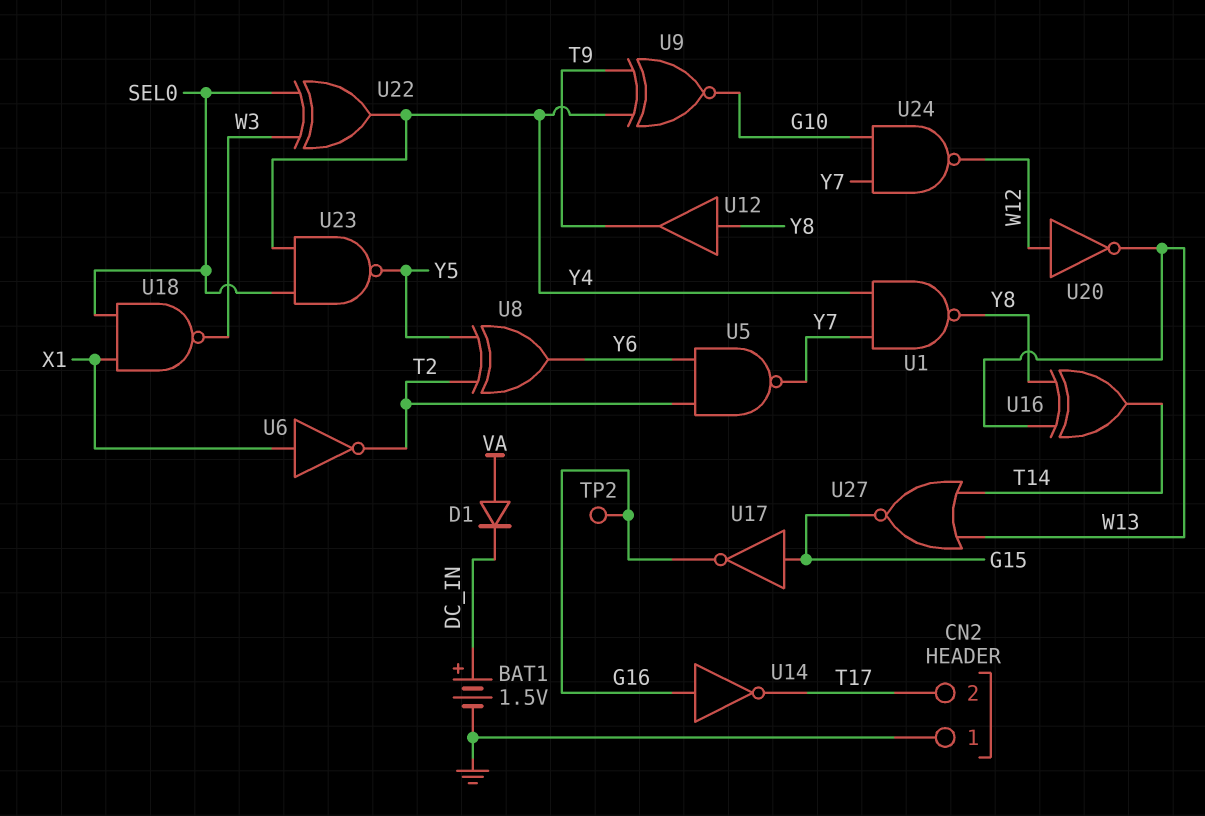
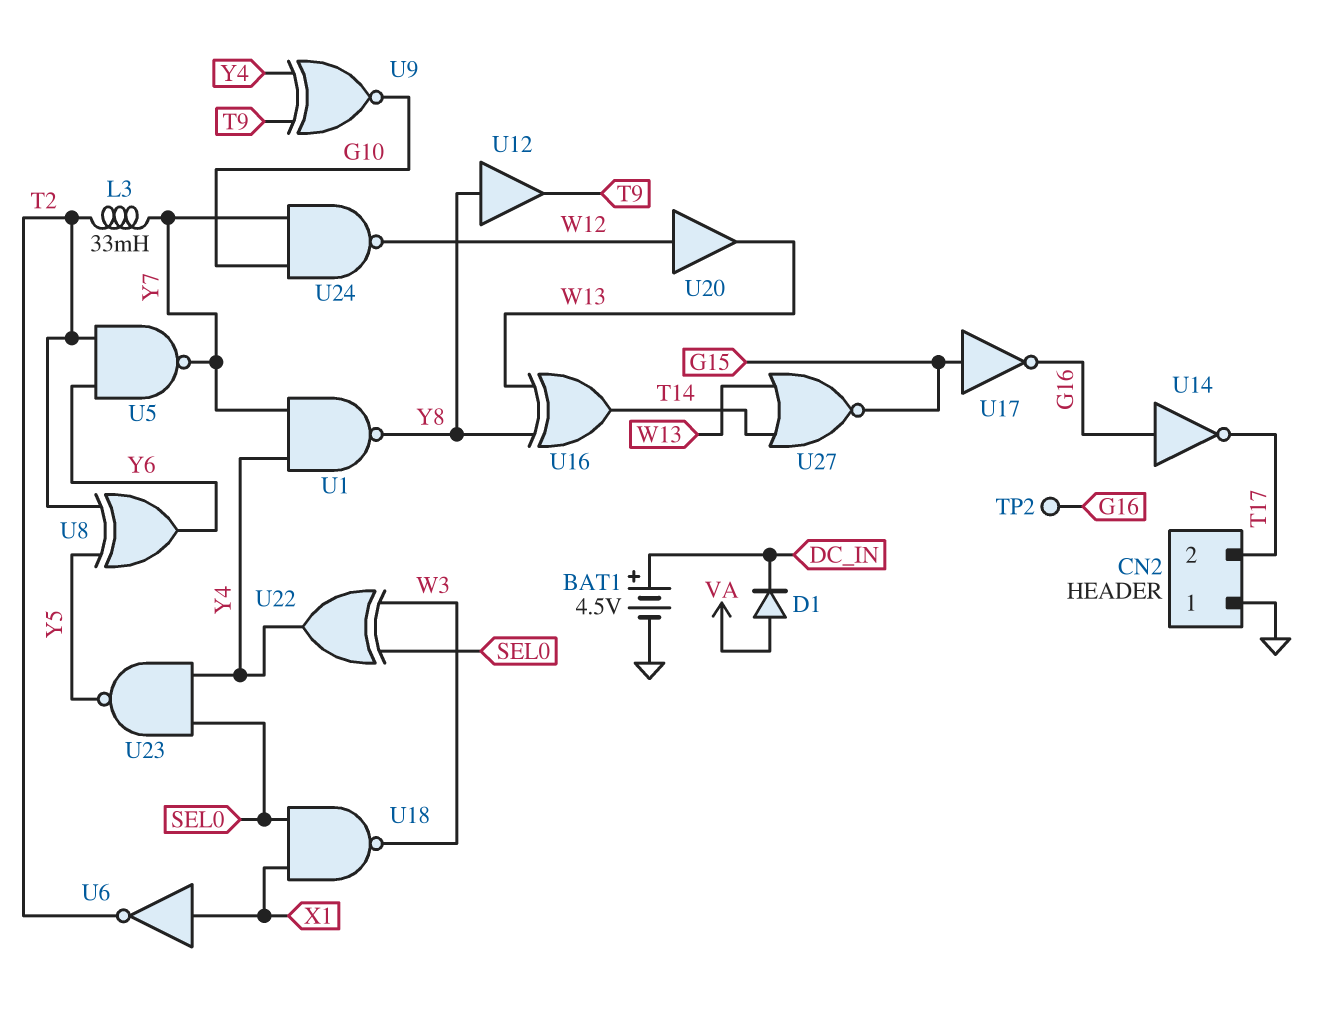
BAT1: 1.5V (plus DC_IN, minus GND) -> 4.5V (plus DC_IN, minus GND)
L3: none -> 33mH (T2, Y7)
U20: NOT (in W12, out W13) -> buffer (in W12, out W13)

